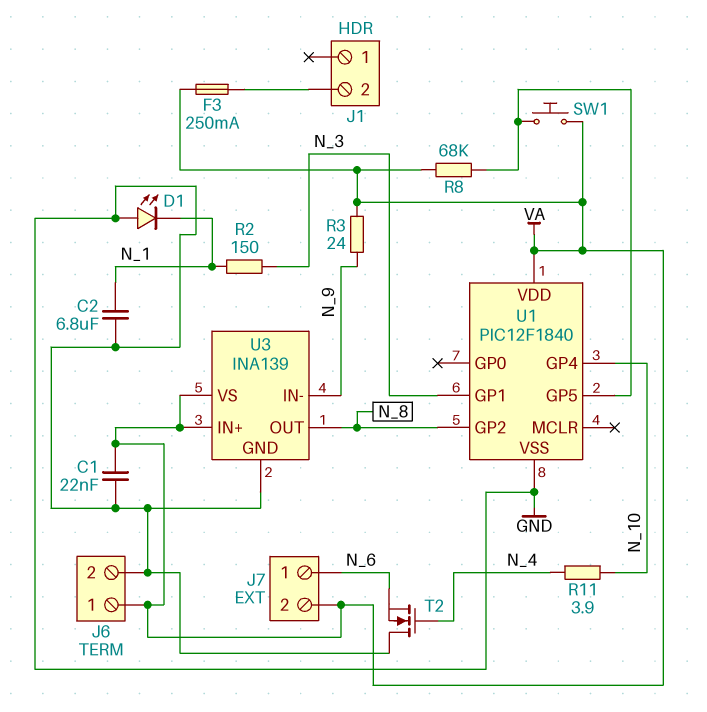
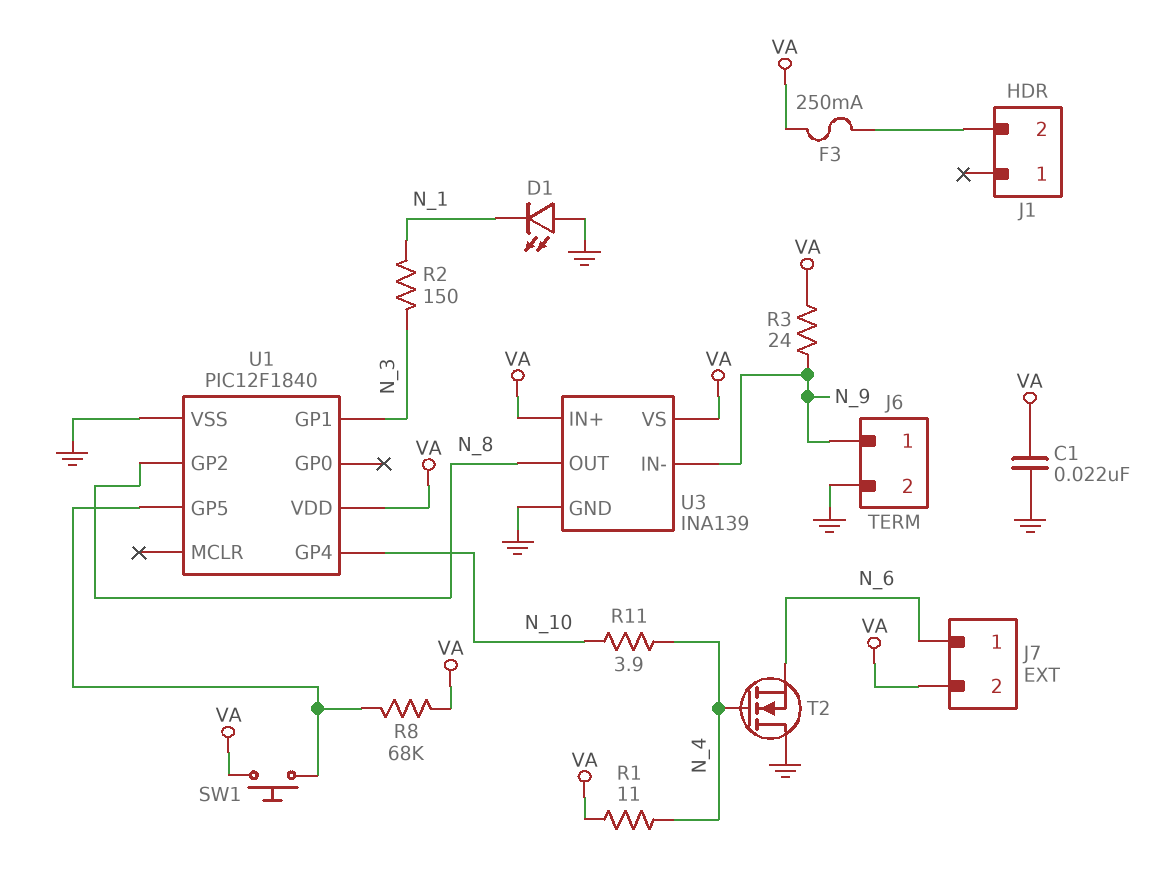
C2: 6.8uF (GND, N_1) -> none
J6 pin 1: VA -> N_9
R1: none -> 11 (N_4, VA)

